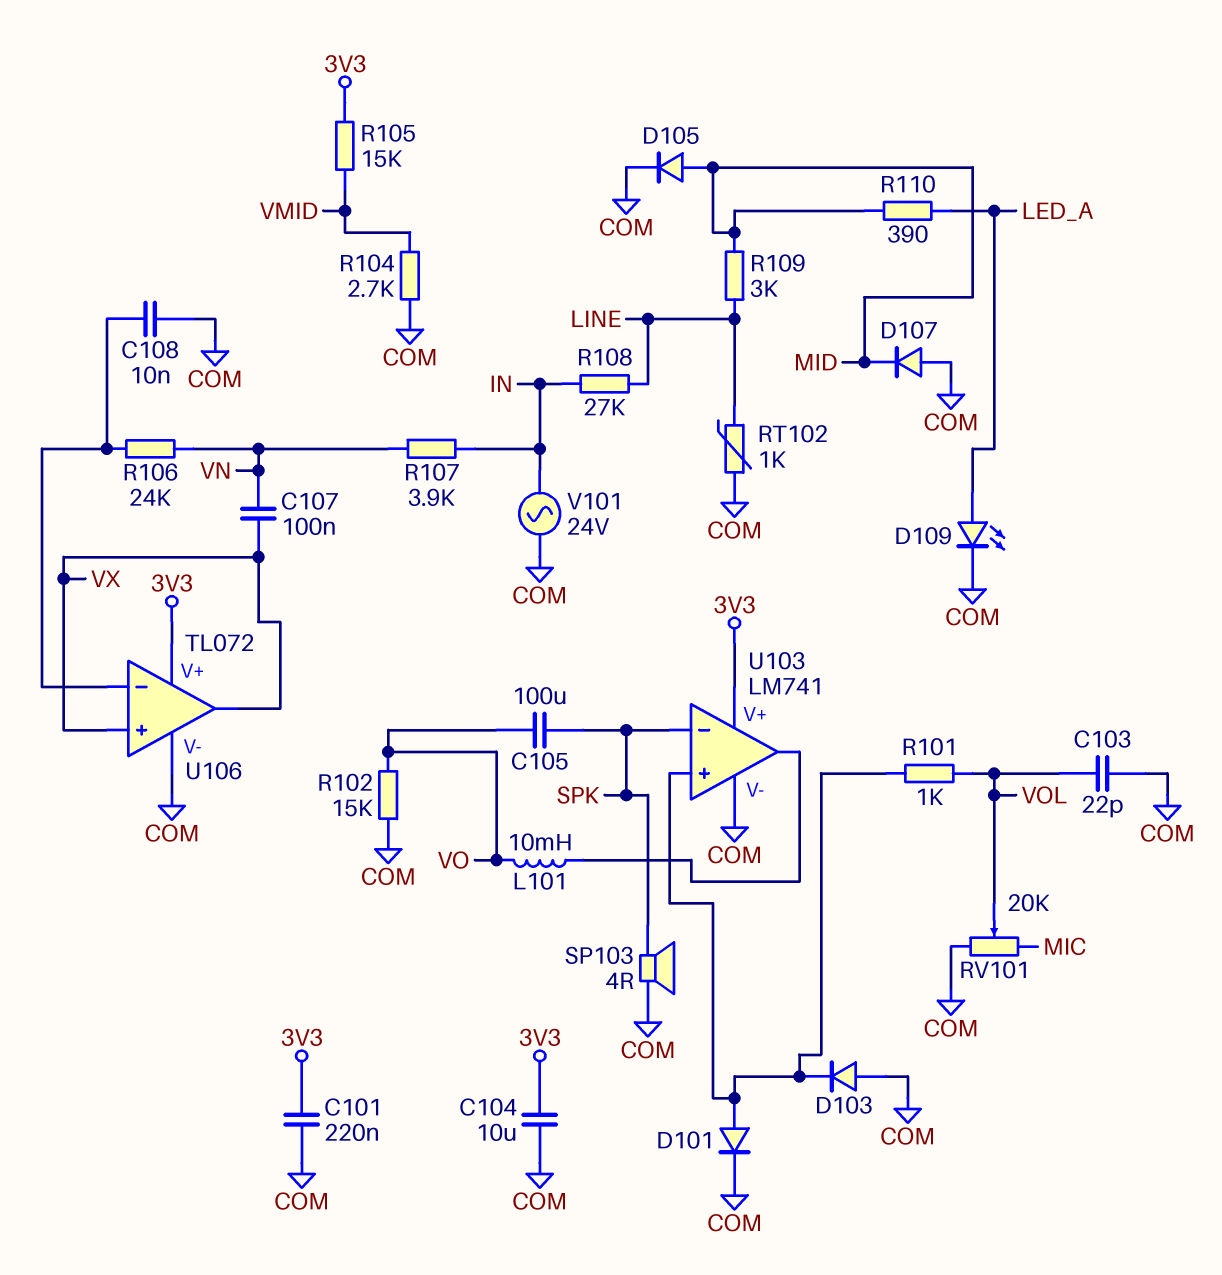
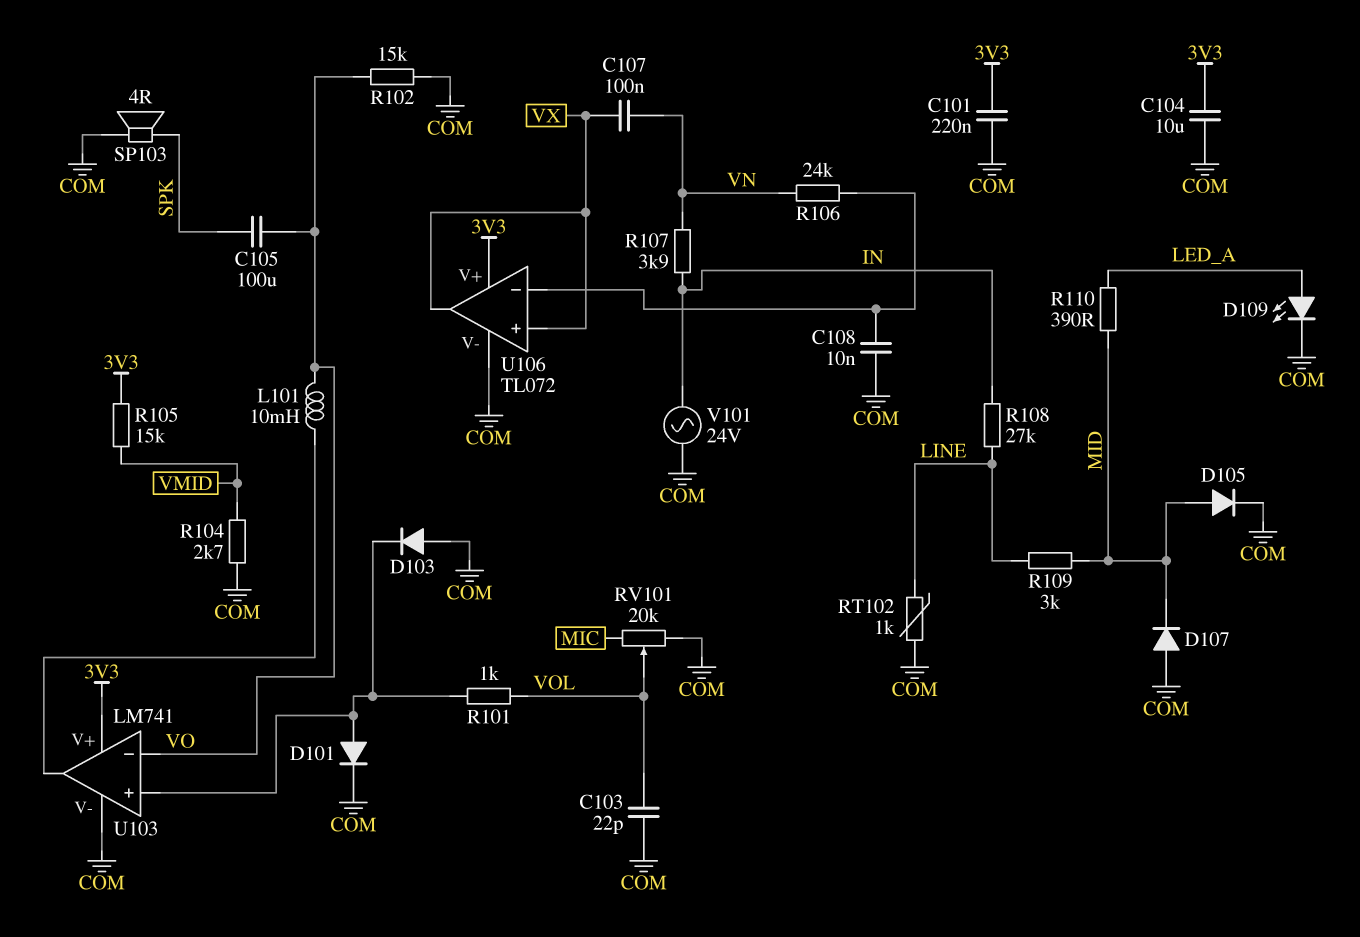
U103 pin in-: SPK -> VO

